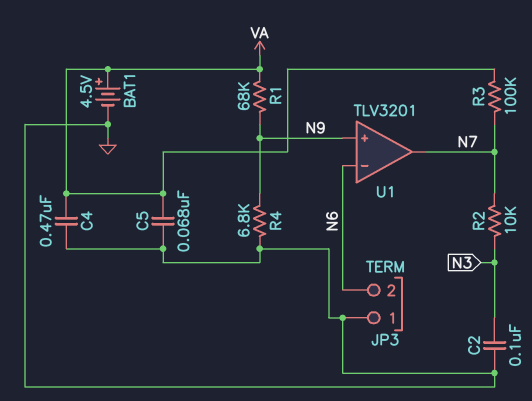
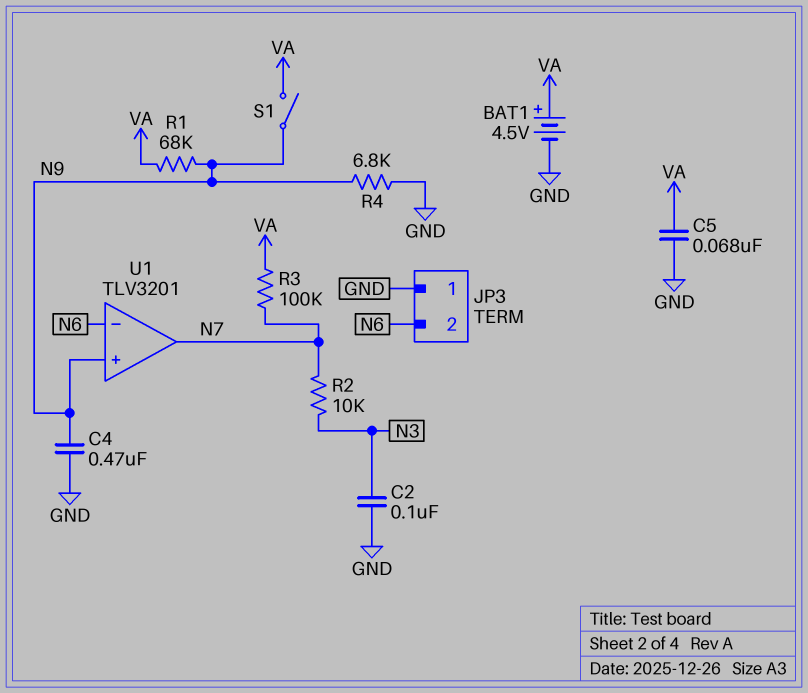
C4: 470nF (GND, VA) -> 470nF (GND, N9)
S1: none -> switch (N9, VA)

